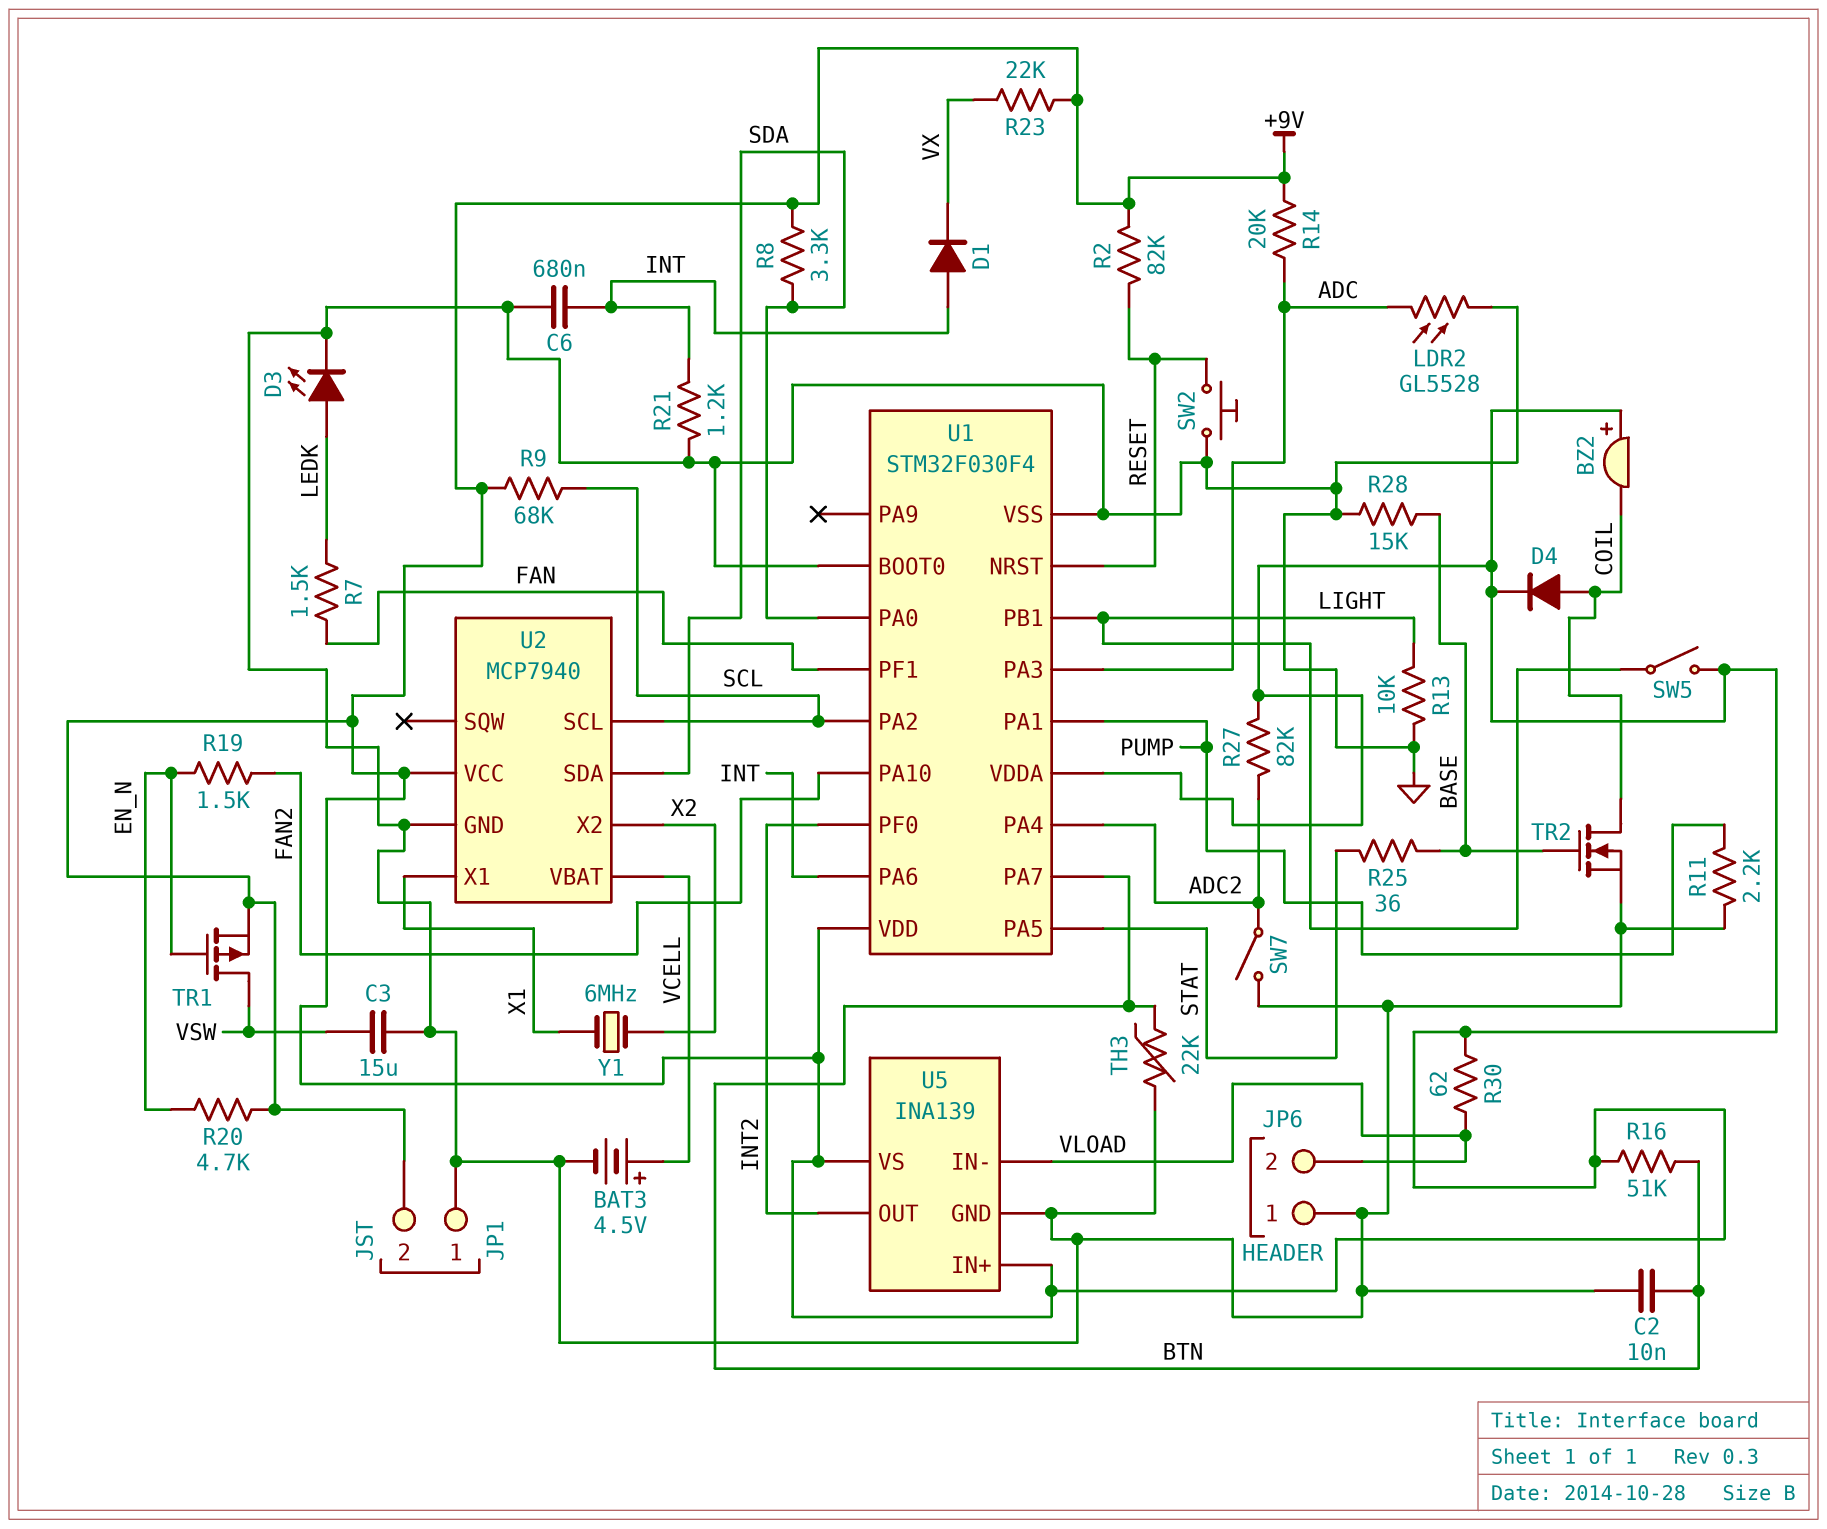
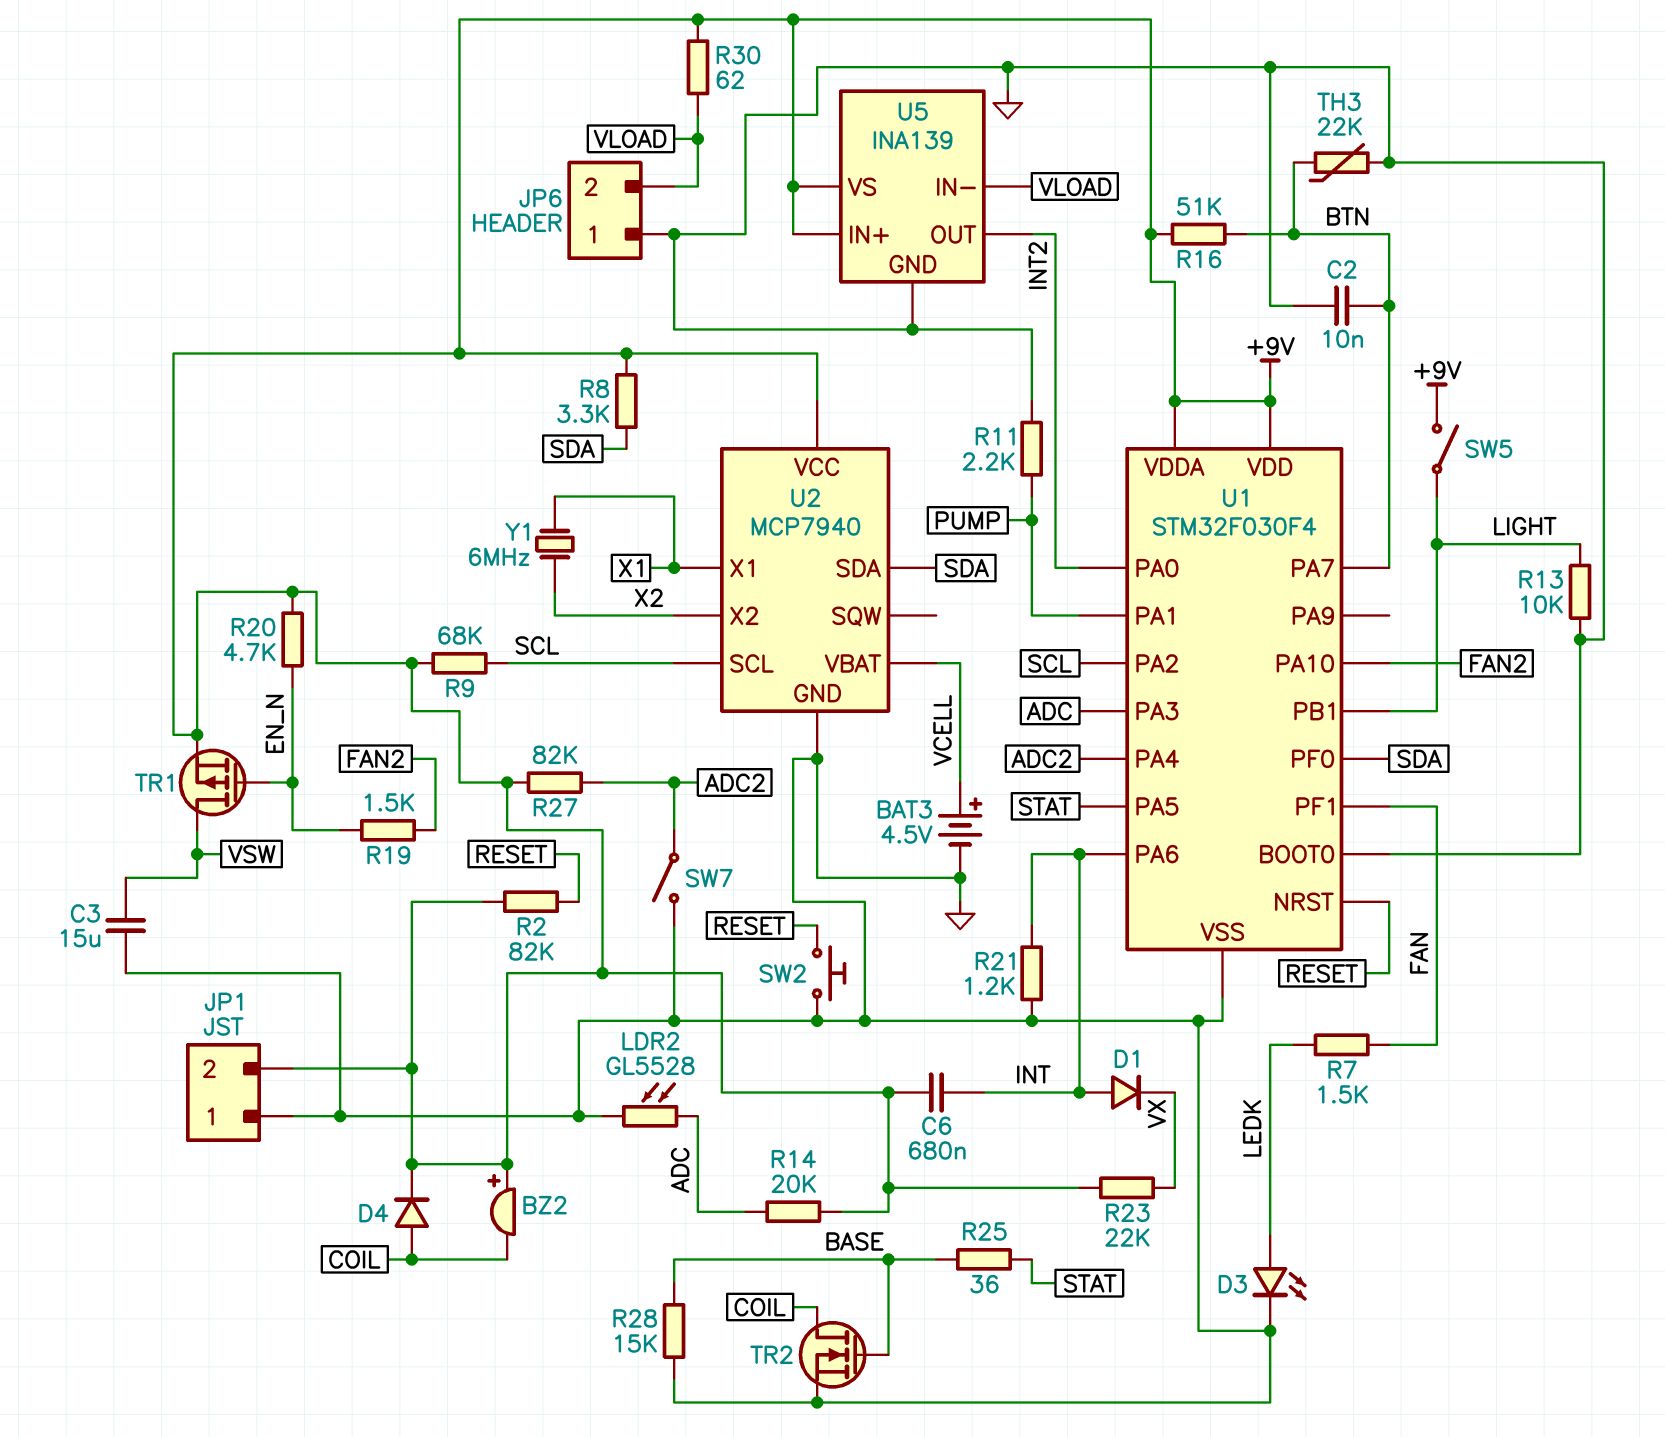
C6: 680nF (GND, INT) -> 680nF (+9V, INT)
U1 pin PA0: SDA -> INT2
U1 pin PF0: INT2 -> SDA

